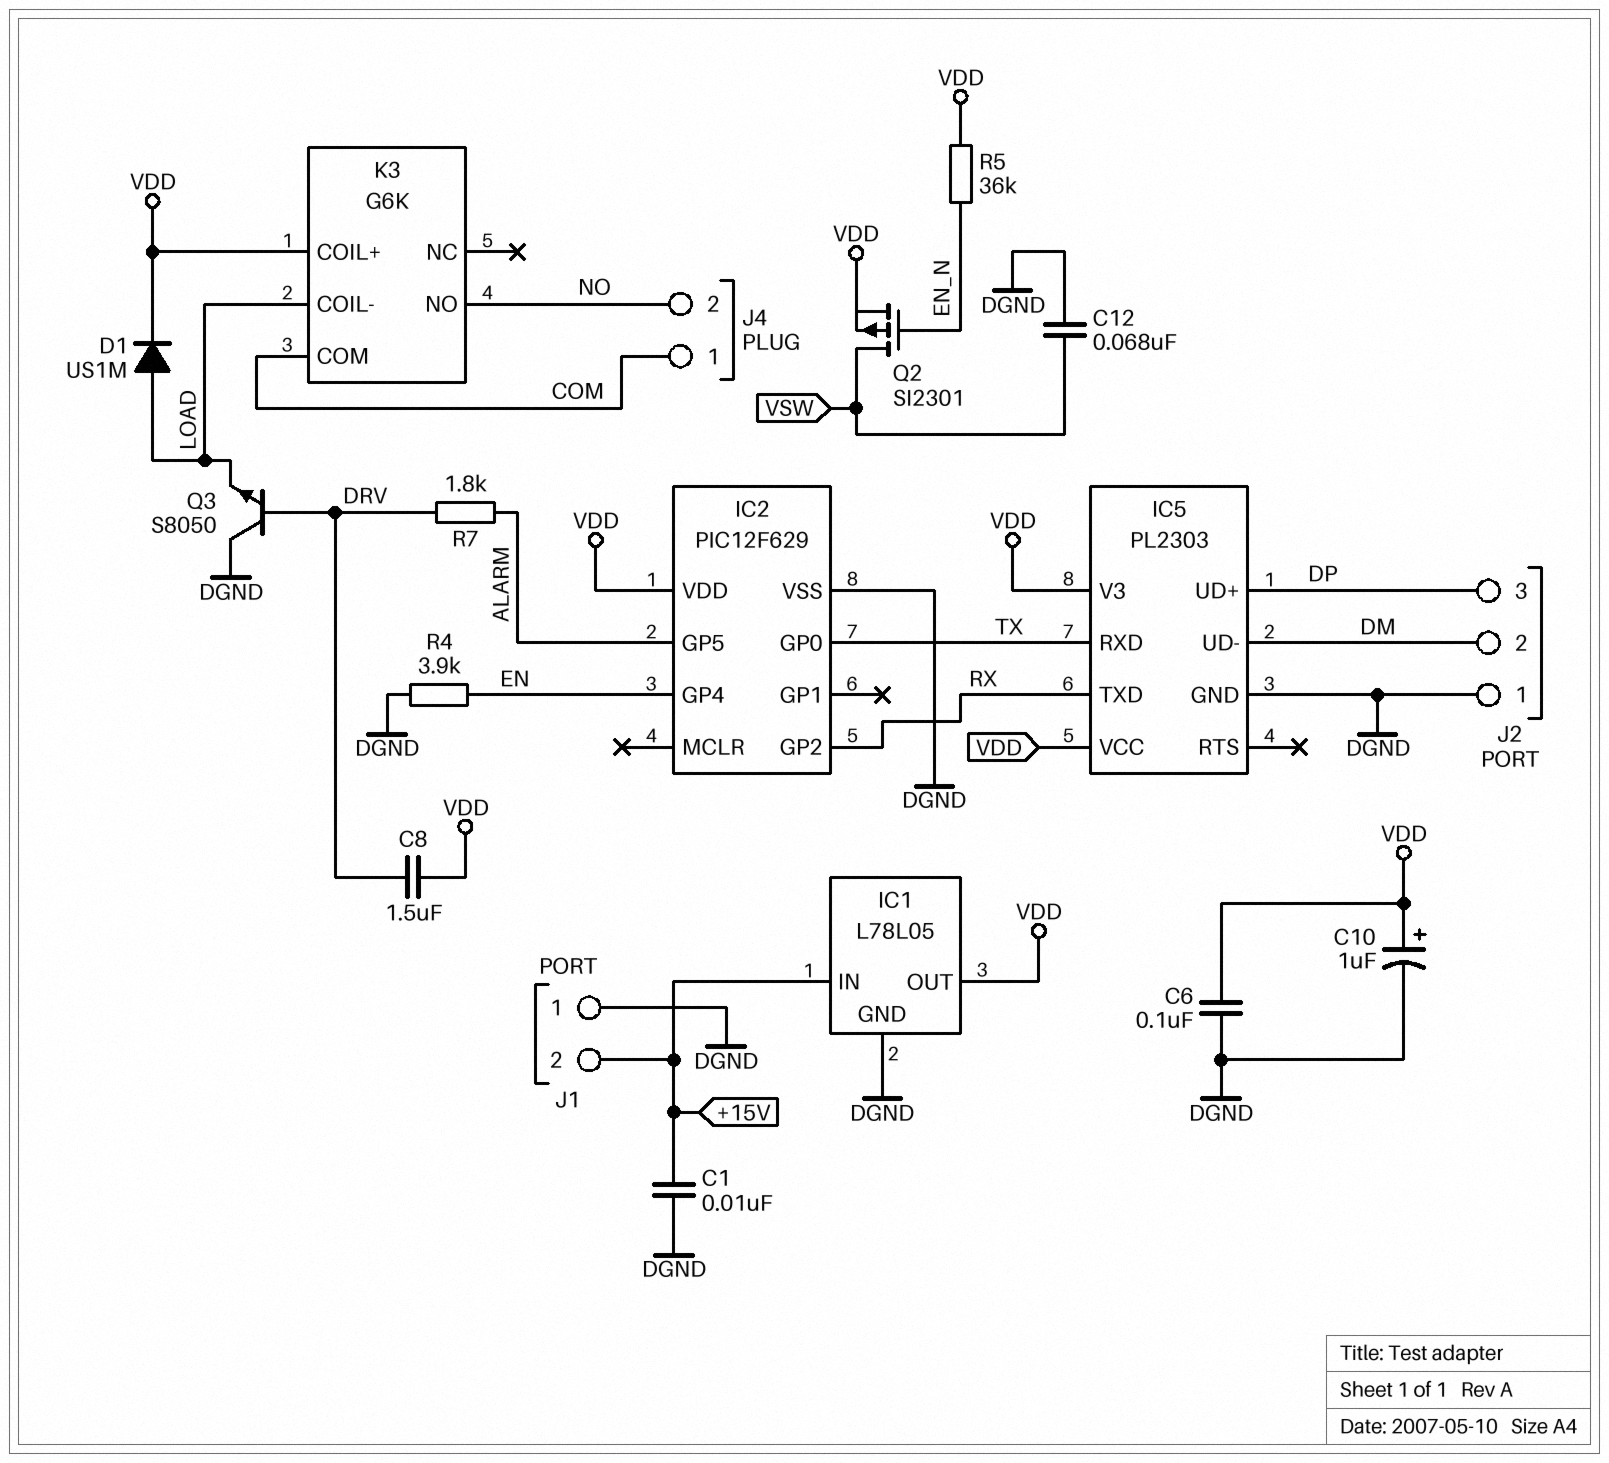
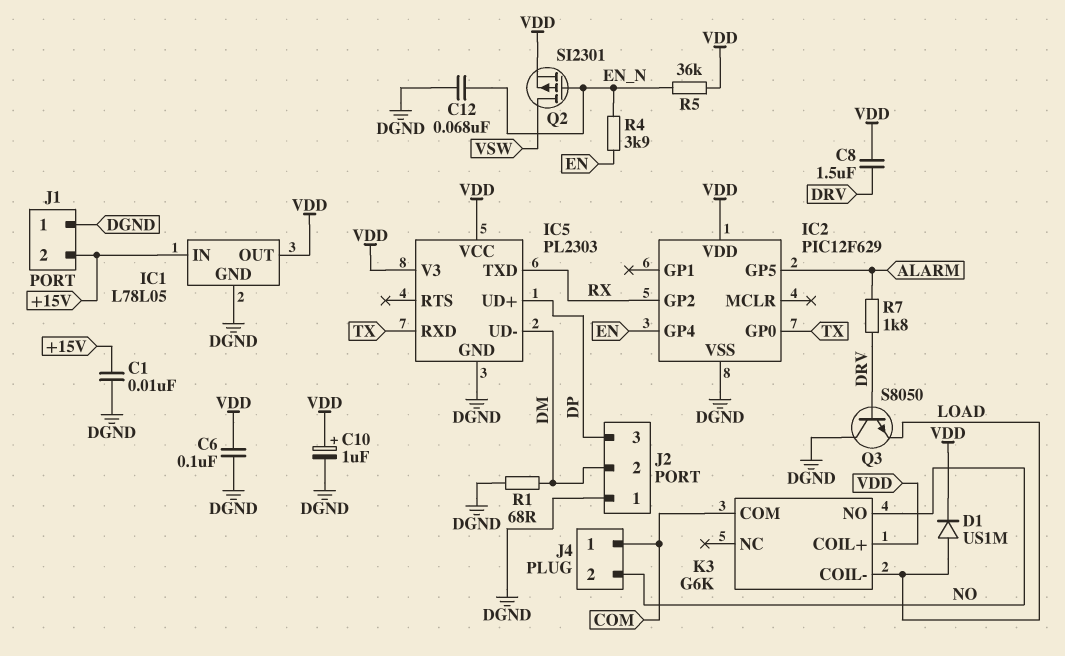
C12: 68nF (DGND, VSW) -> 68nF (DGND, EN_N)
R1: none -> 68 (DGND, DM)
R4: 3.9k (DGND, EN) -> 3.9k (EN, EN_N)

